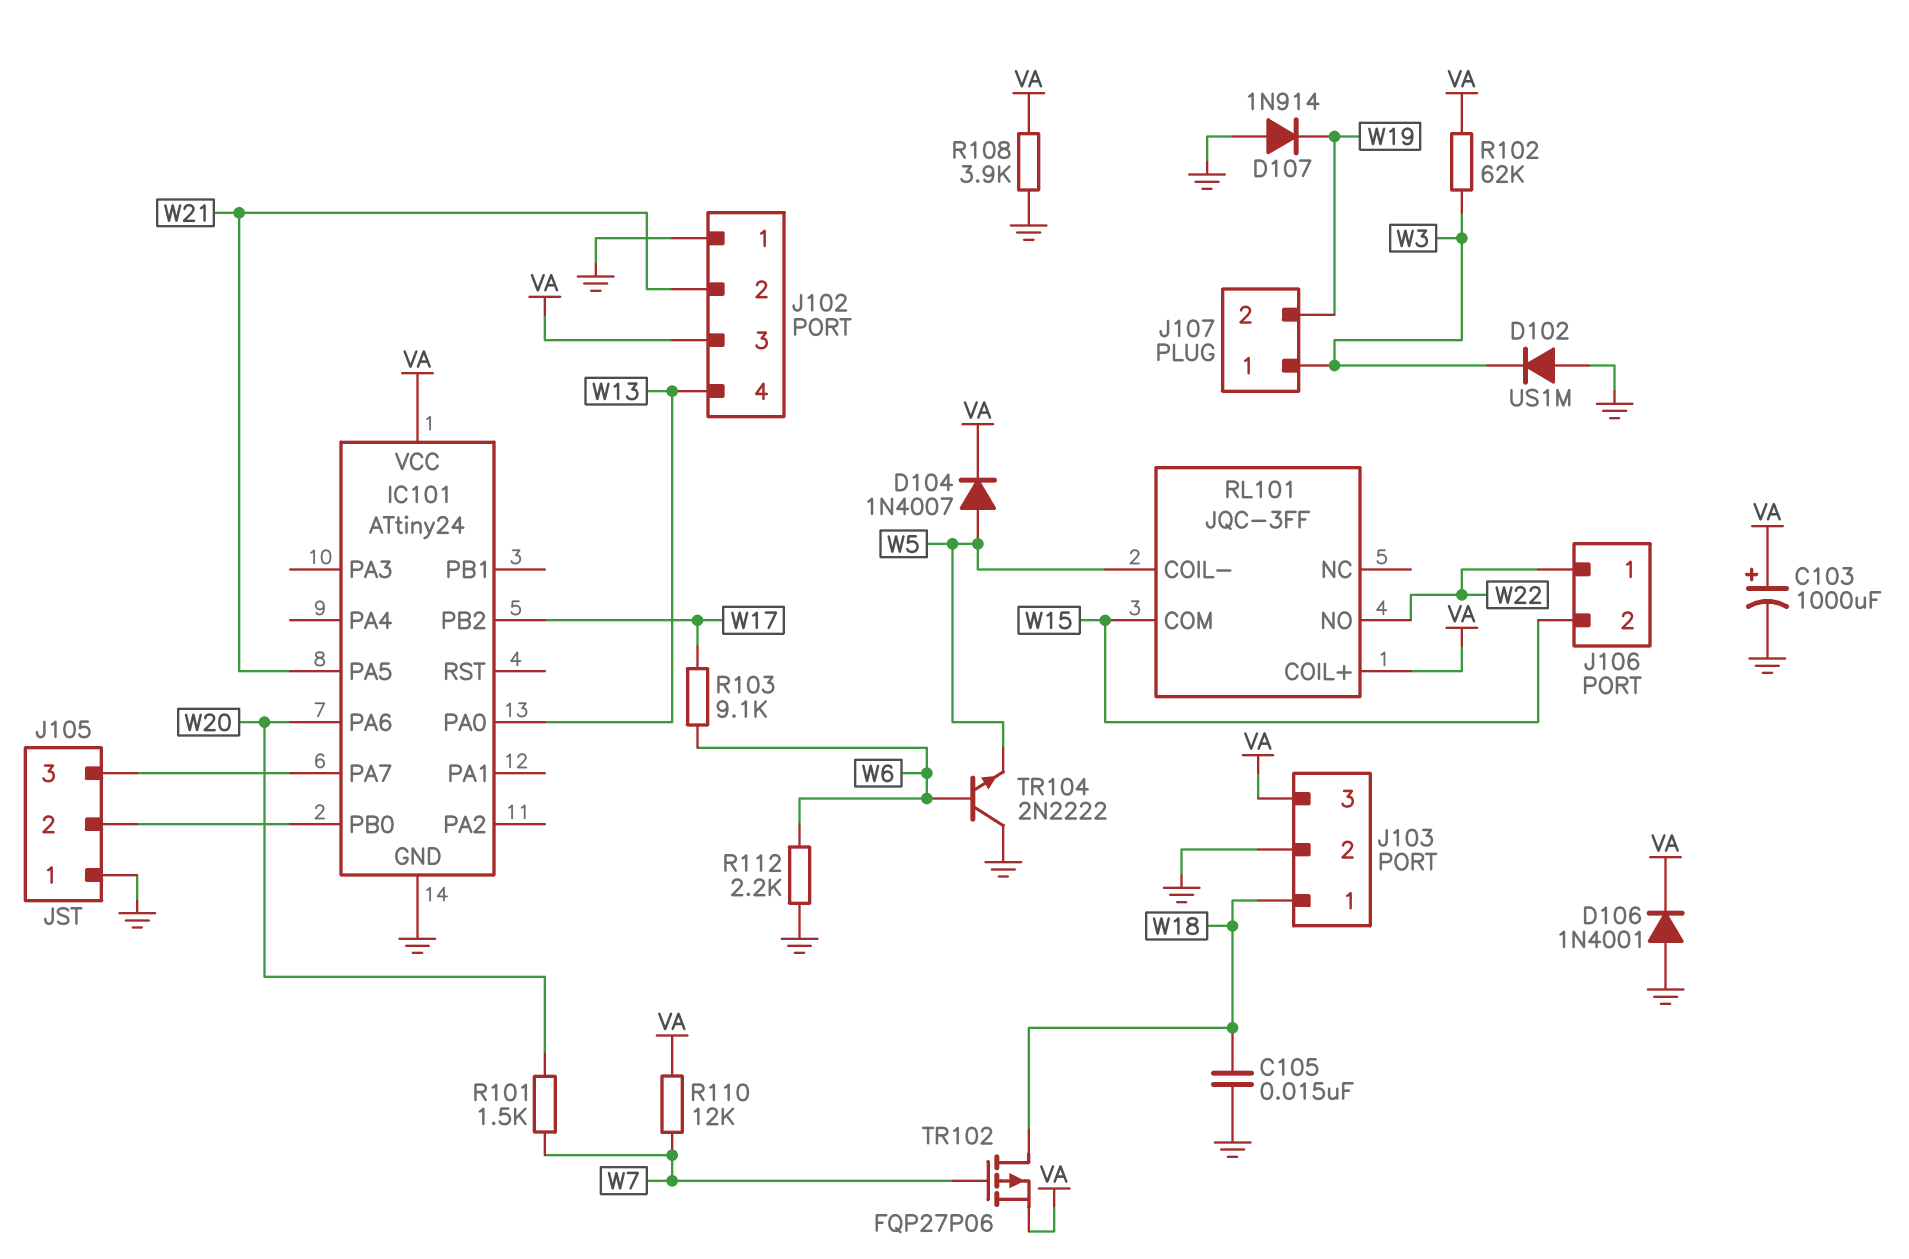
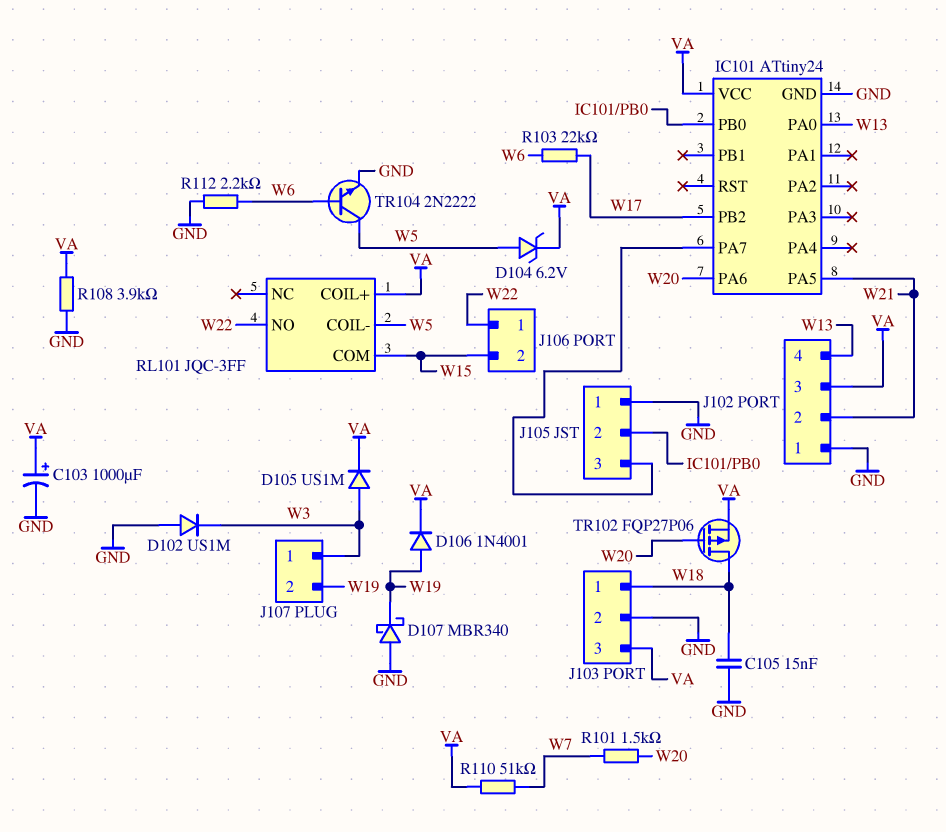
D104: diode 1N4007 (A W5, K VA) -> zener 6.2V (A W5, K VA)
D105: none -> diode US1M (A W3, K VA)
D106: diode 1N4001 (A GND, K VA) -> diode 1N4001 (A W19, K VA)
D107: diode 1N914 (A GND, K W19) -> schottky MBR340 (A GND, K W19)
R102: 62k (VA, W3) -> none
R103: 9.1k (W6, W17) -> 22k (W6, W17)
R110: 12k (VA, W7) -> 51k (VA, W7)
TR102: PMOS FQP27P06 (G W7, D W18, S VA) -> PMOS FQP27P06 (G W20, D W18, S VA)
TR104: NPN 2N2222 (B W6, C GND, E W5) -> NPN 2N2222 (B W6, C W5, E GND)

